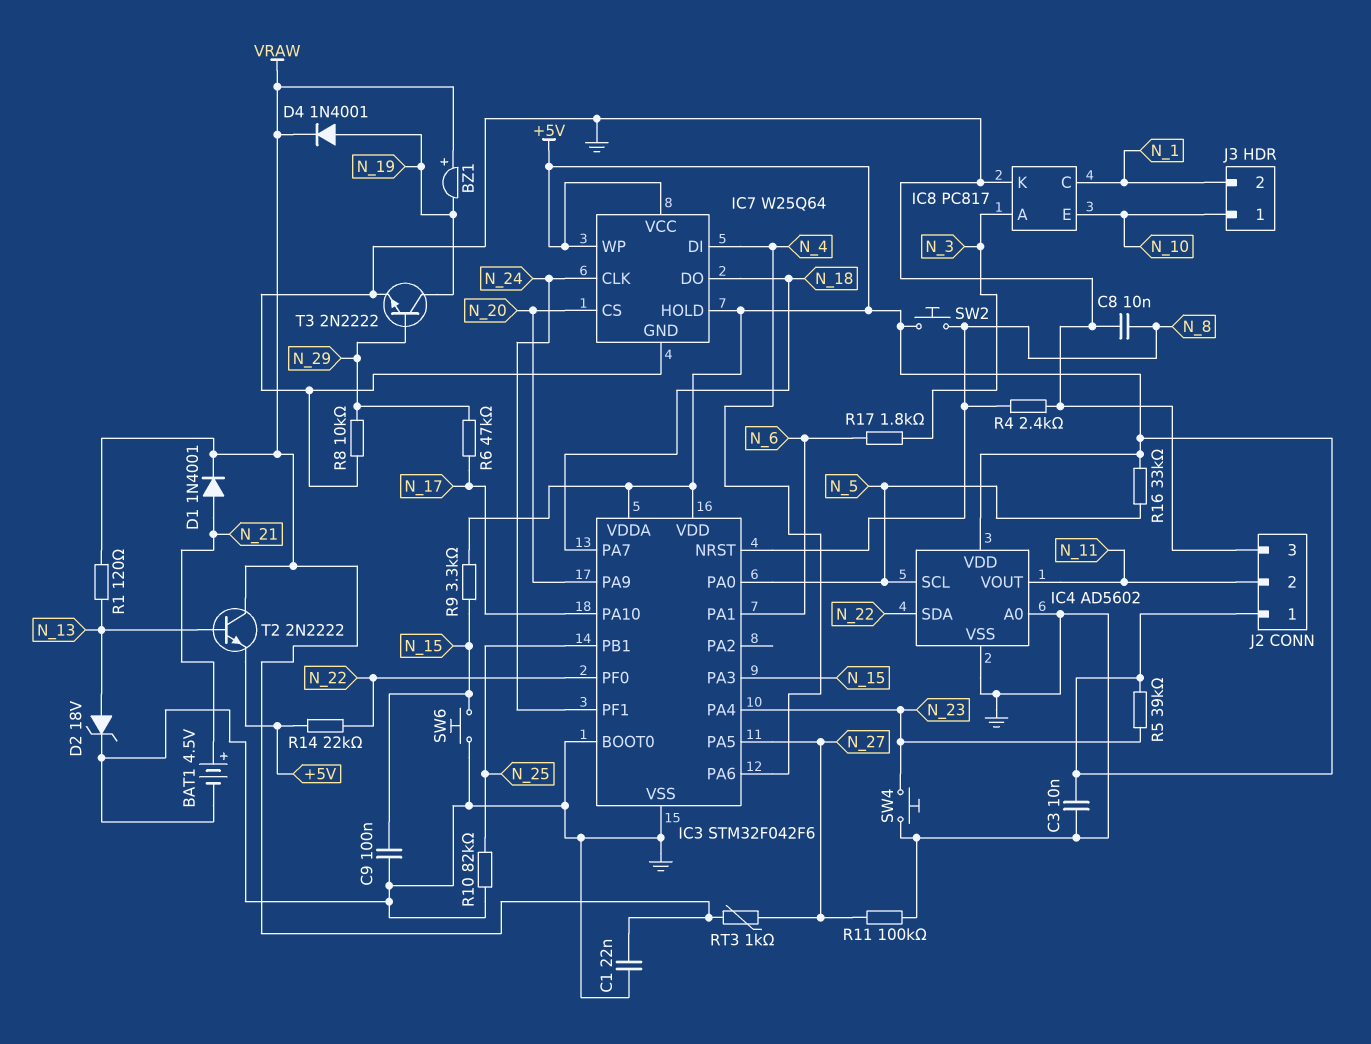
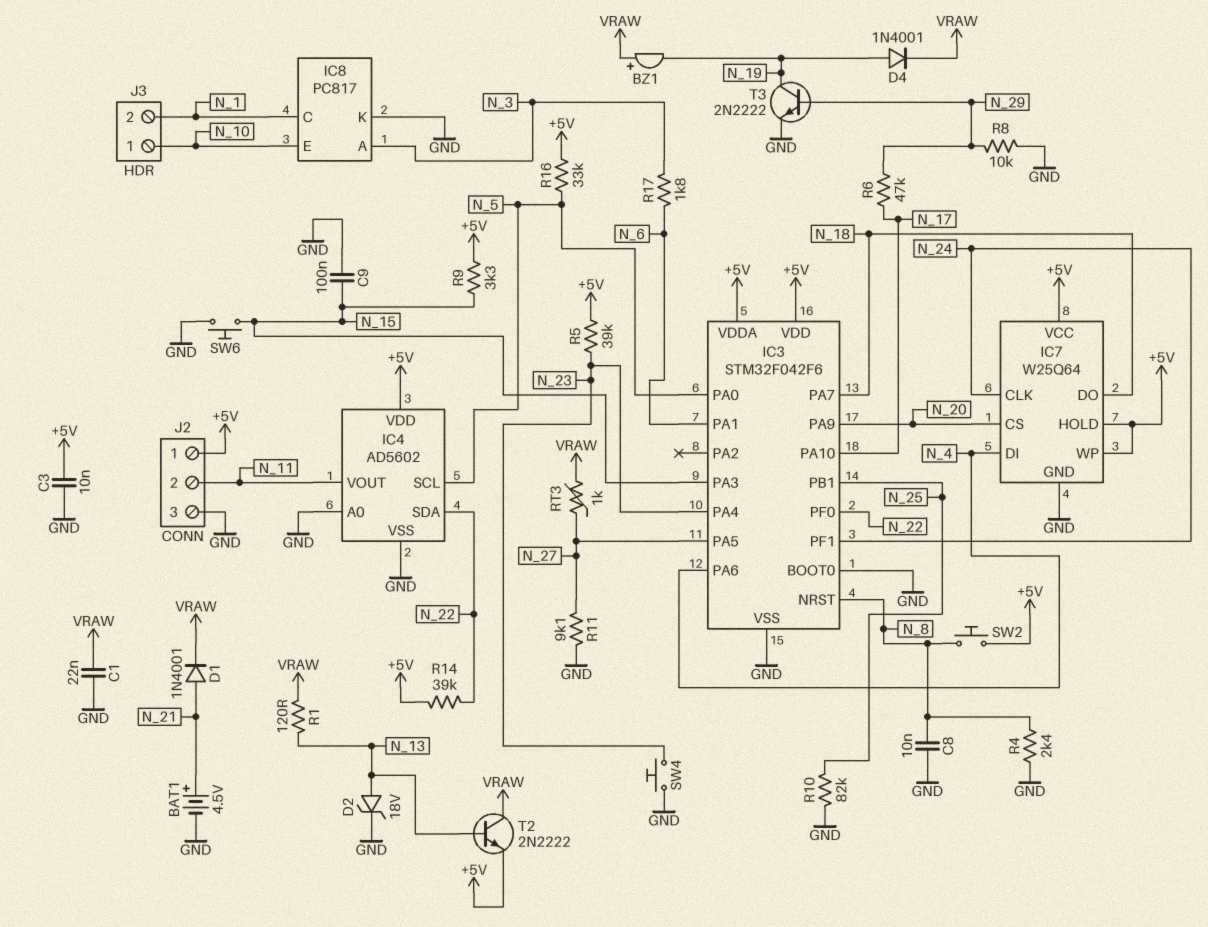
R11: 100k (GND, N_27) -> 9.1k (GND, N_27)
R14: 22k (+5V, N_22) -> 39k (+5V, N_22)

